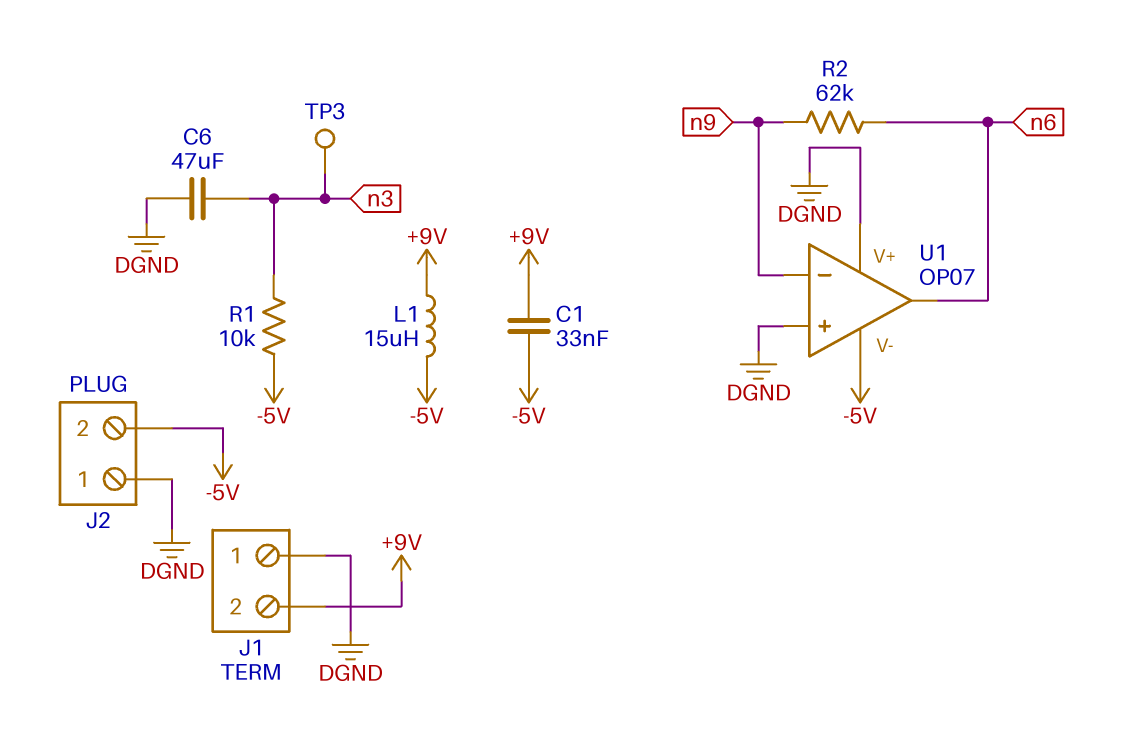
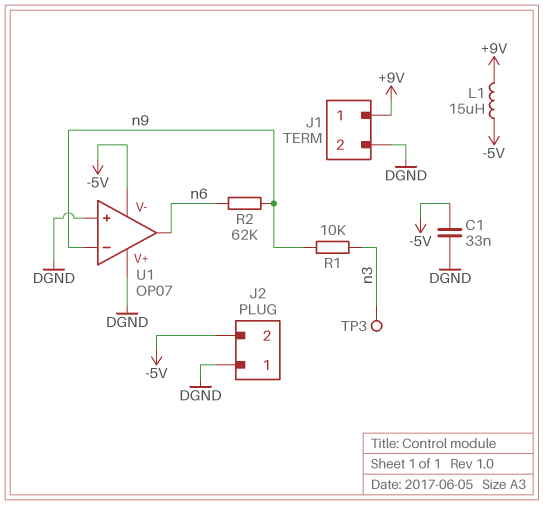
C1: 33nF (+9V, -5V) -> 33nF (-5V, DGND)
C6: 47uF (DGND, n3) -> none
J1 pin 1: DGND -> +9V
J1 pin 2: +9V -> DGND
R1: 10k (-5V, n3) -> 10k (n3, n9)

